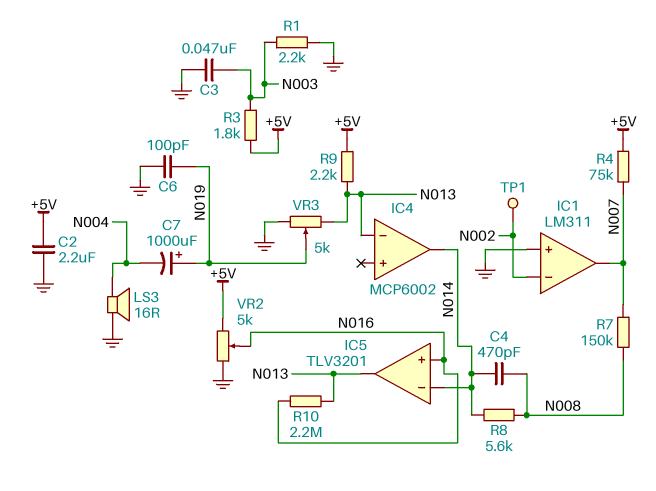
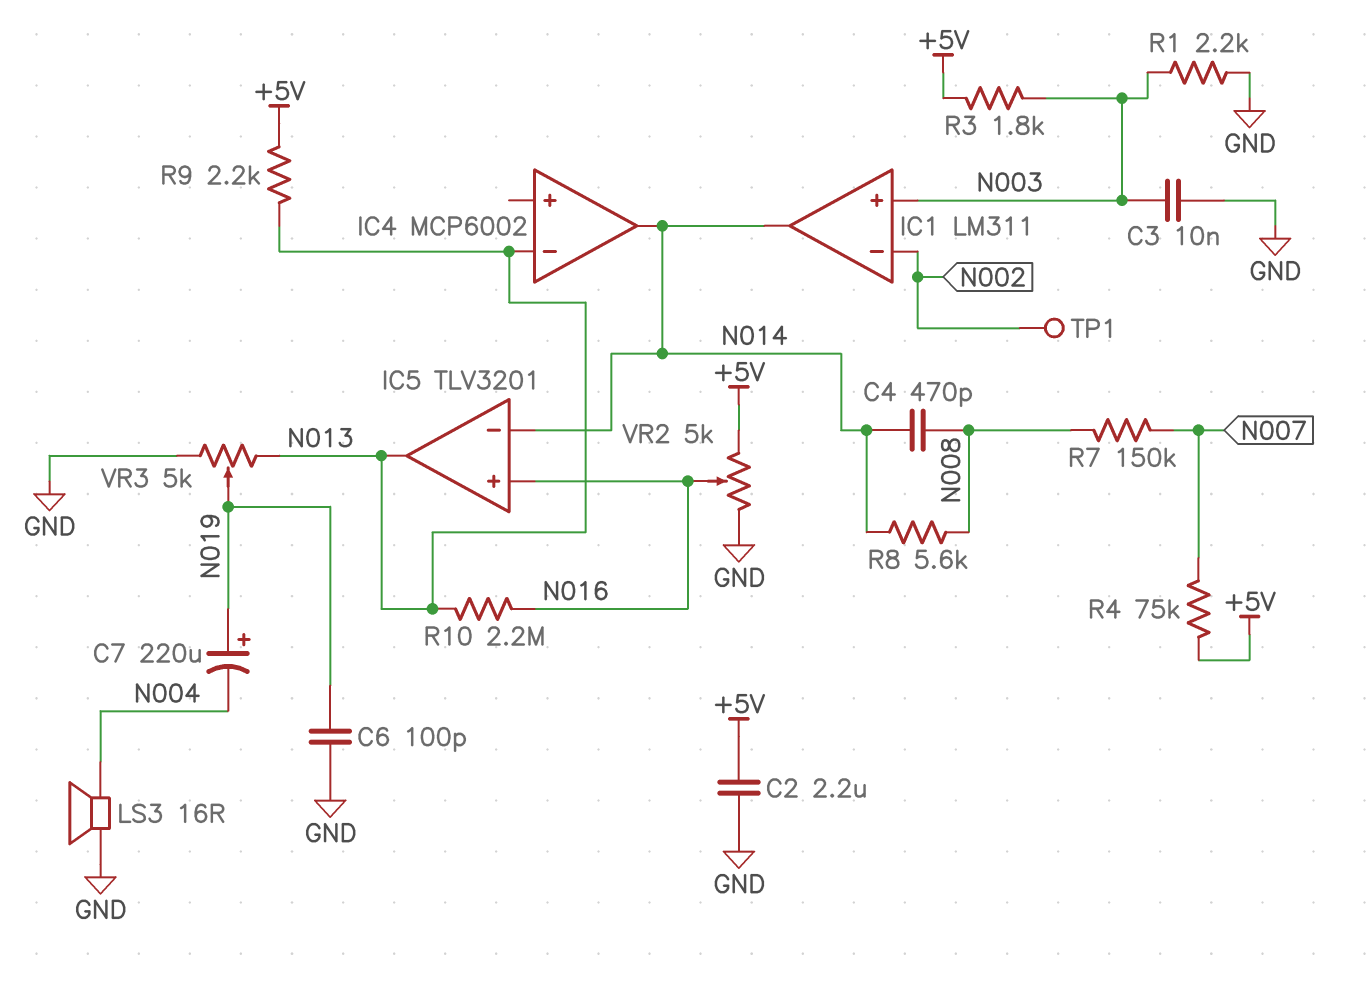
C3: 47nF (GND, N003) -> 10nF (GND, N003)
C7: 1000uF (plus N019, minus N004) -> 220uF (plus N019, minus N004)
IC1 pin in+: GND -> N003
IC1 pin out: N007 -> N014

